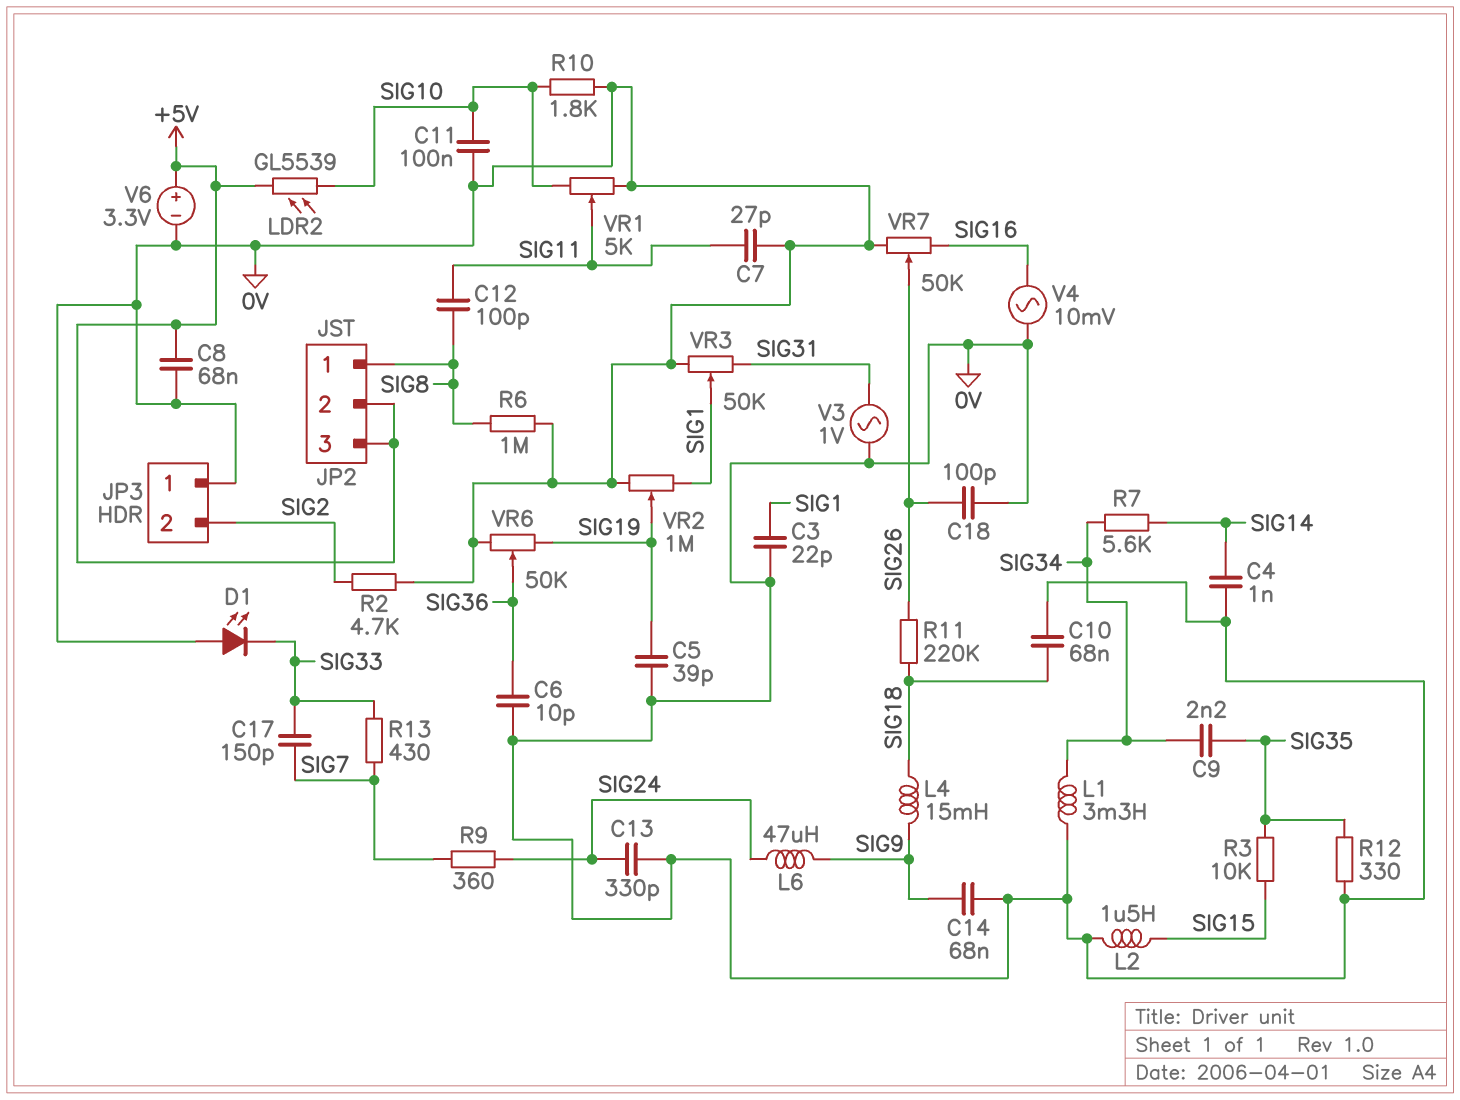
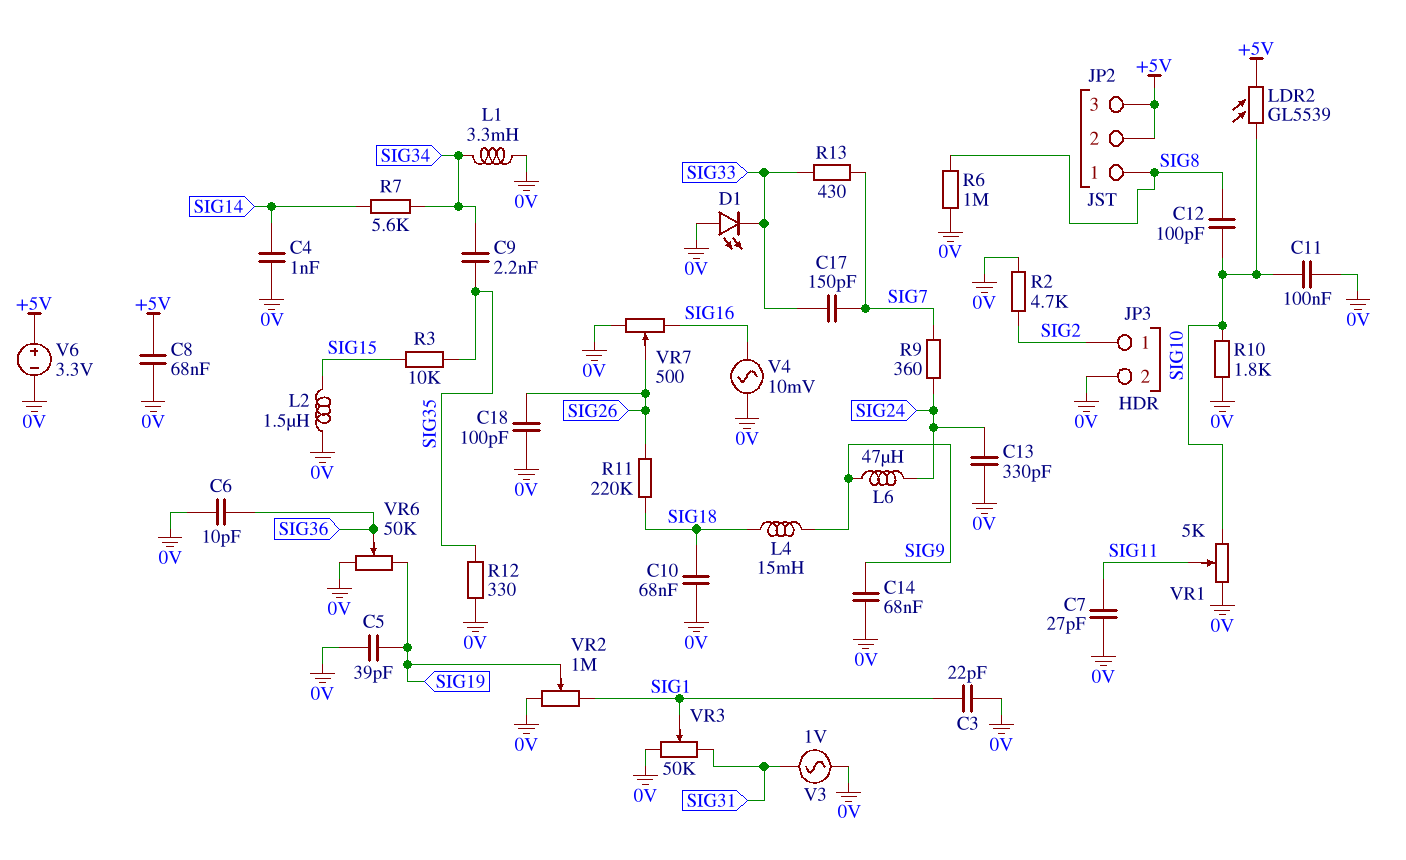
C12: 100pF (SIG8, SIG11) -> 100pF (SIG8, SIG10)
JP3 pin 1: 0V -> SIG2
JP3 pin 2: SIG2 -> 0V
VR7: 50k (0V, SIG16, wiper SIG26) -> 500 (0V, SIG16, wiper SIG26)

